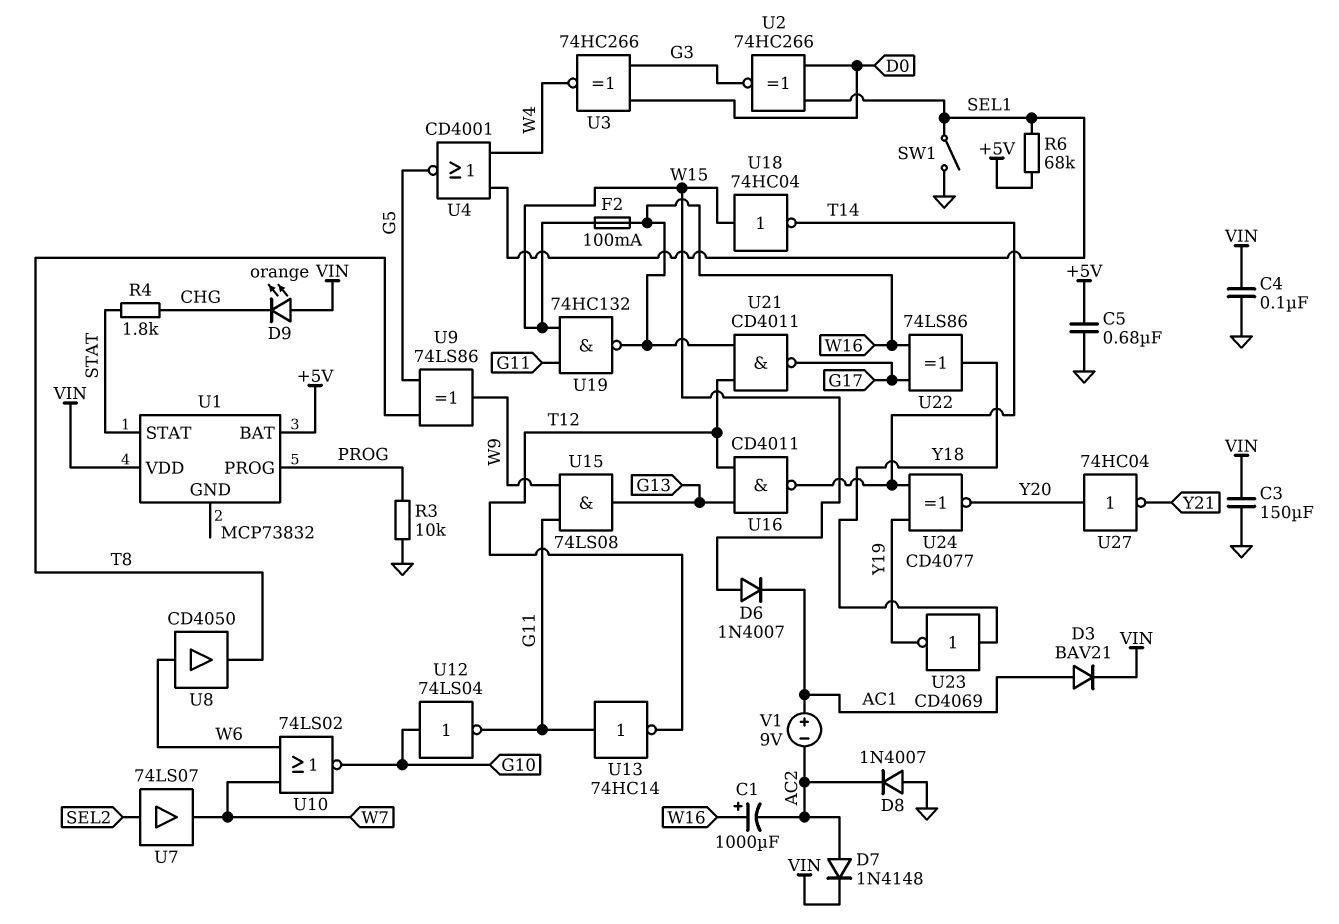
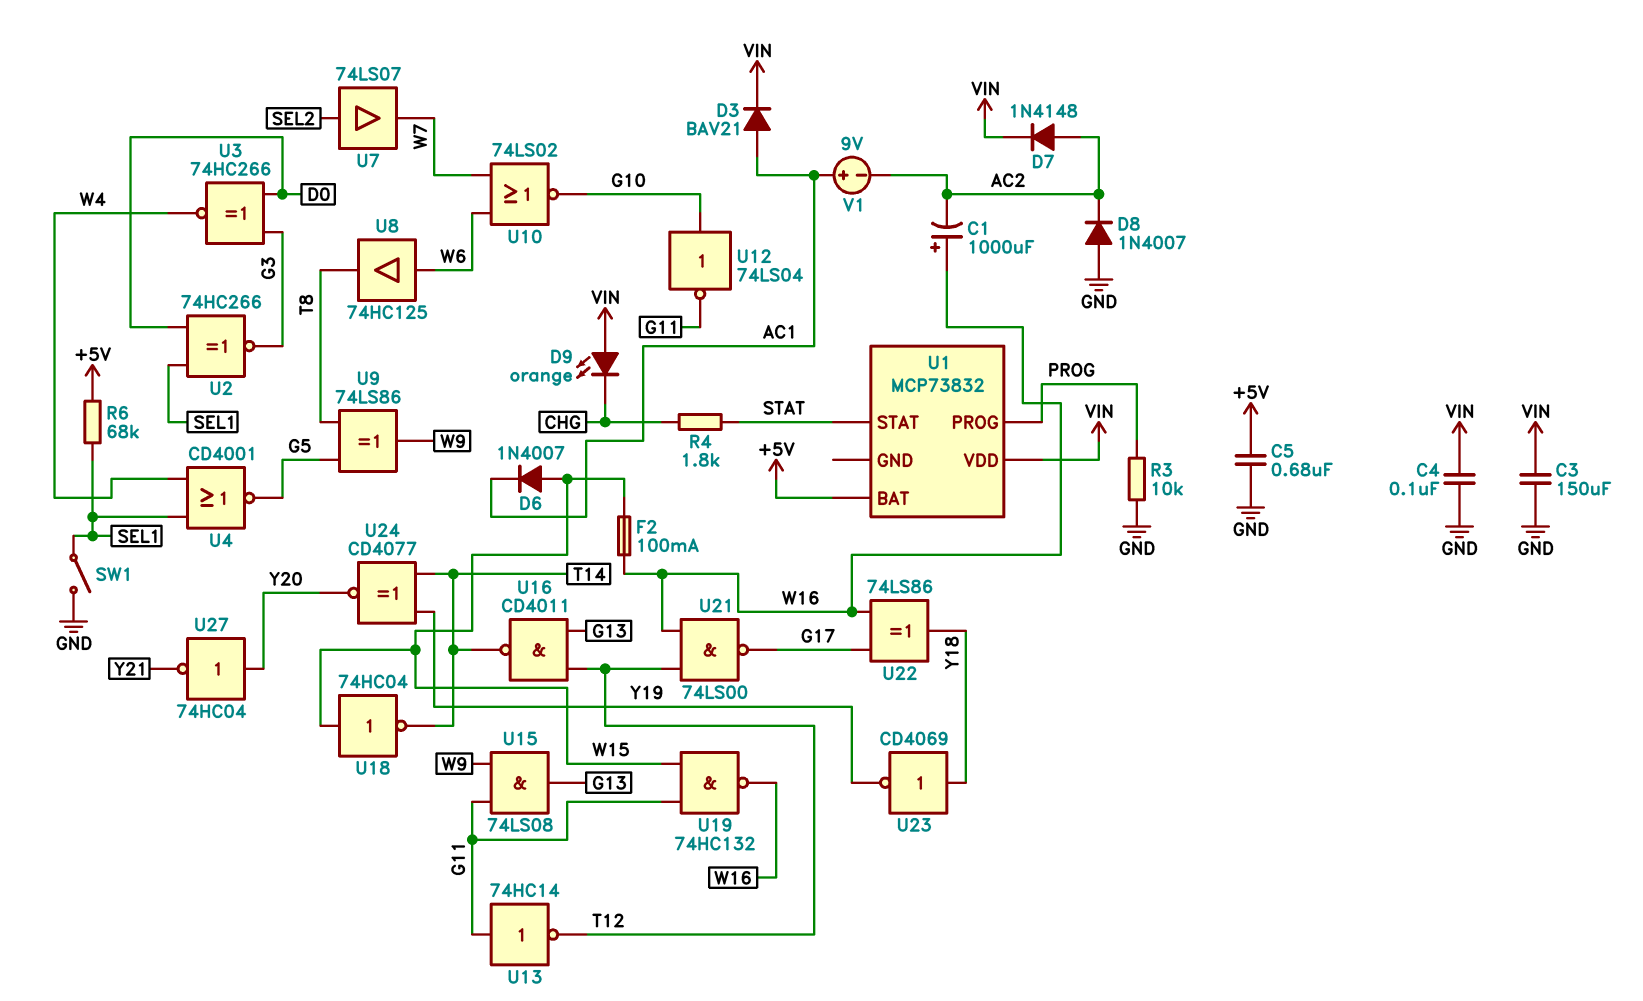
U8: buffer CD4050 (in W6, out T8) -> buffer 74HC125 (in W6, out T8)
U21: NAND CD4011 (in T12, in W16, out G17) -> NAND 74LS00 (in T12, in W16, out G17)

